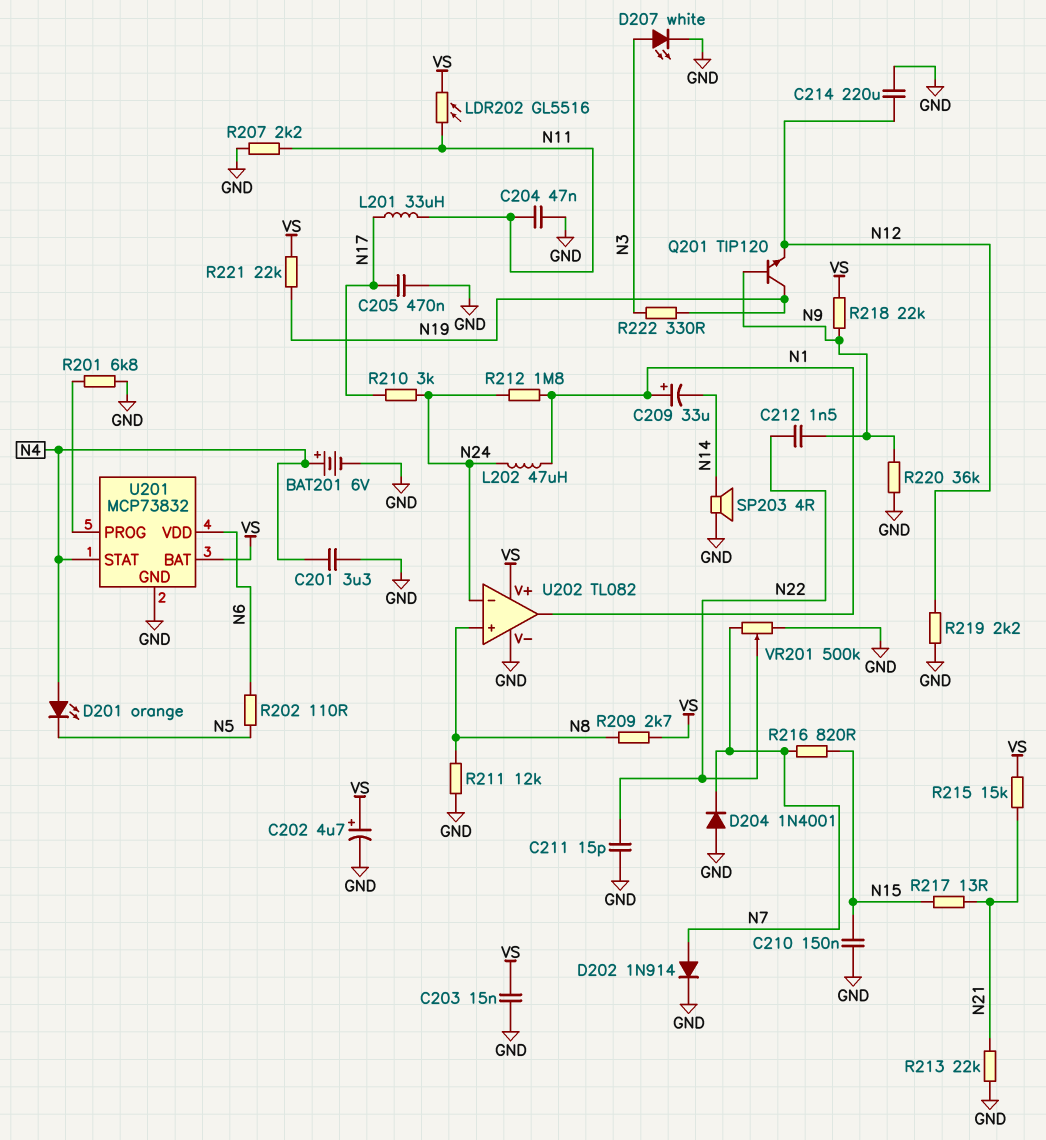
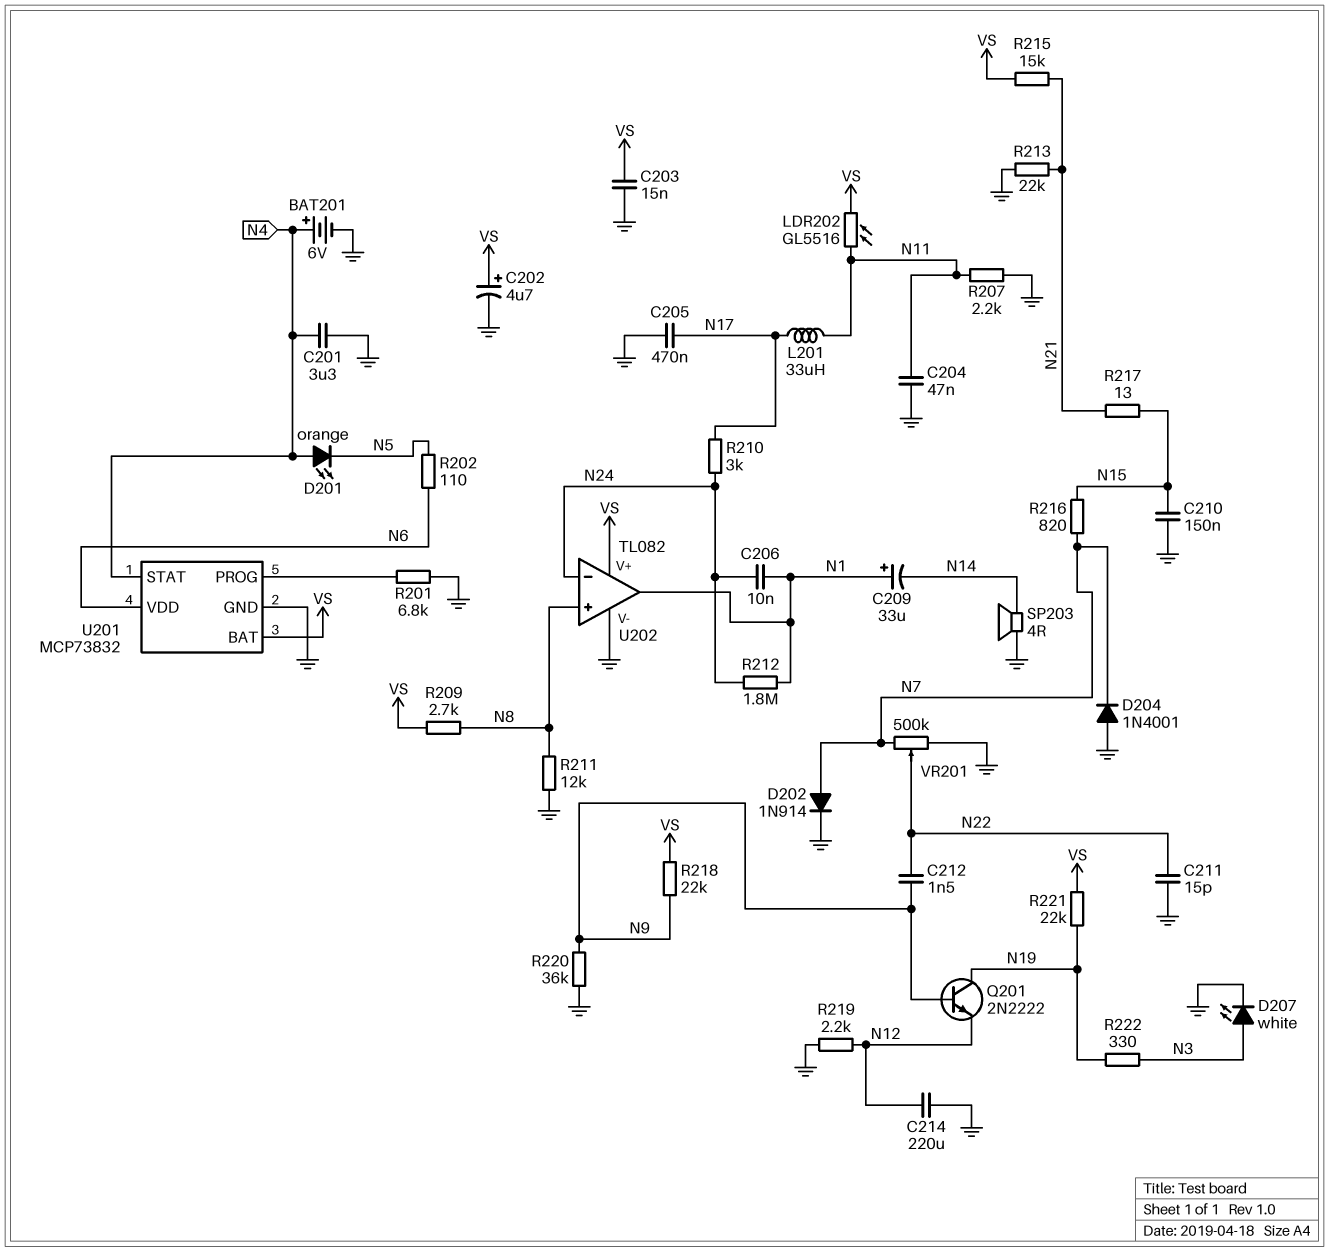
C206: none -> 10nF (N1, N24)
L202: 47uH (N1, N24) -> none
Q201: NPN TIP120 (B N9, C N19, E N12) -> NPN 2N2222 (B N9, C N19, E N12)

